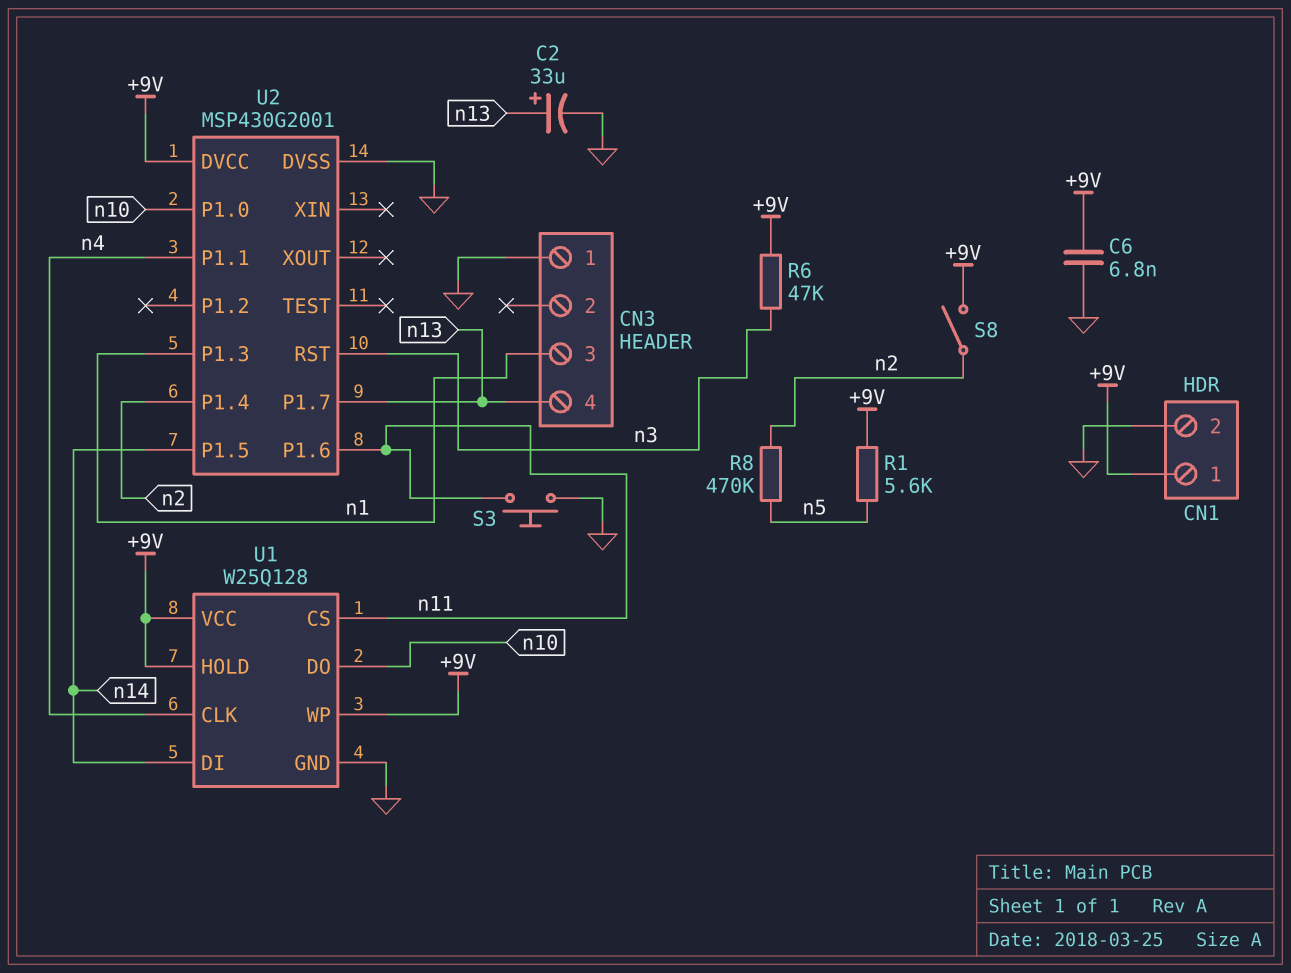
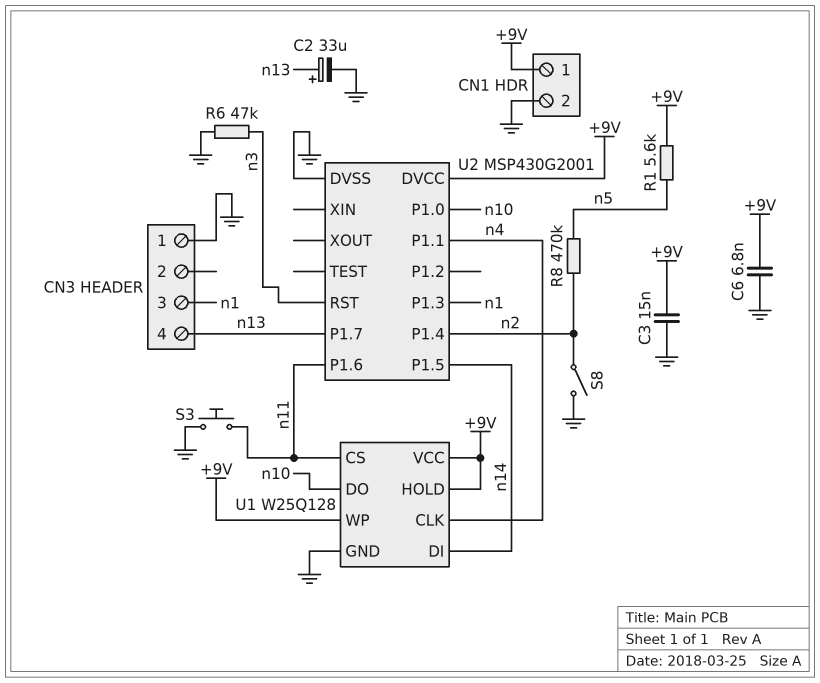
C3: none -> 15nF (+9V, GND)
R6: 47k (+9V, n3) -> 47k (GND, n3)
S8: switch (+9V, n2) -> switch (GND, n2)

